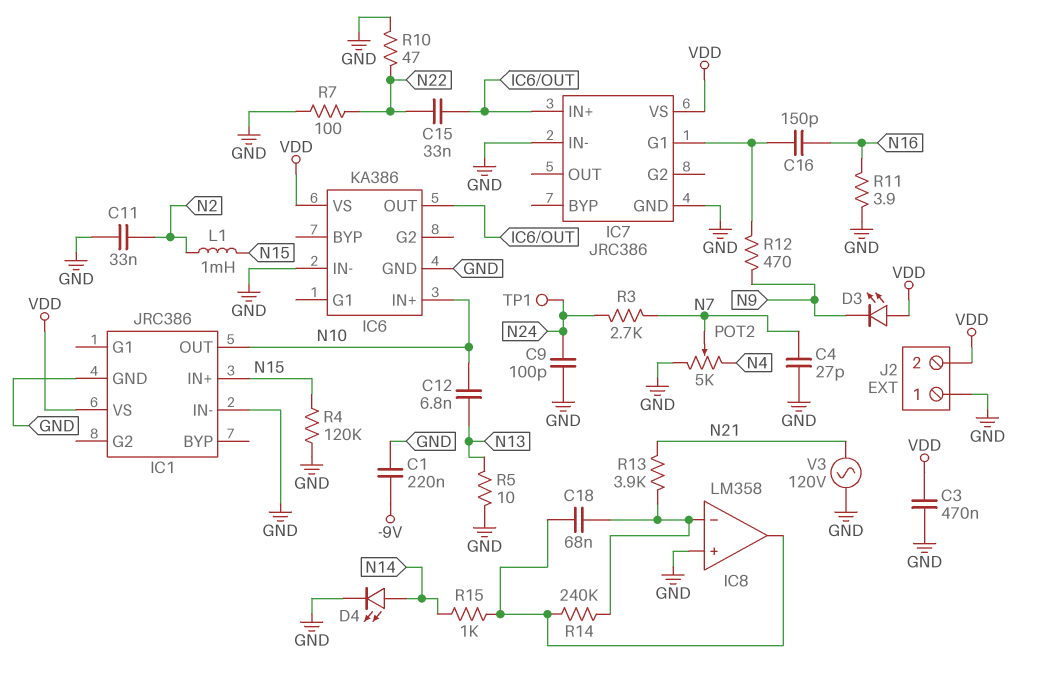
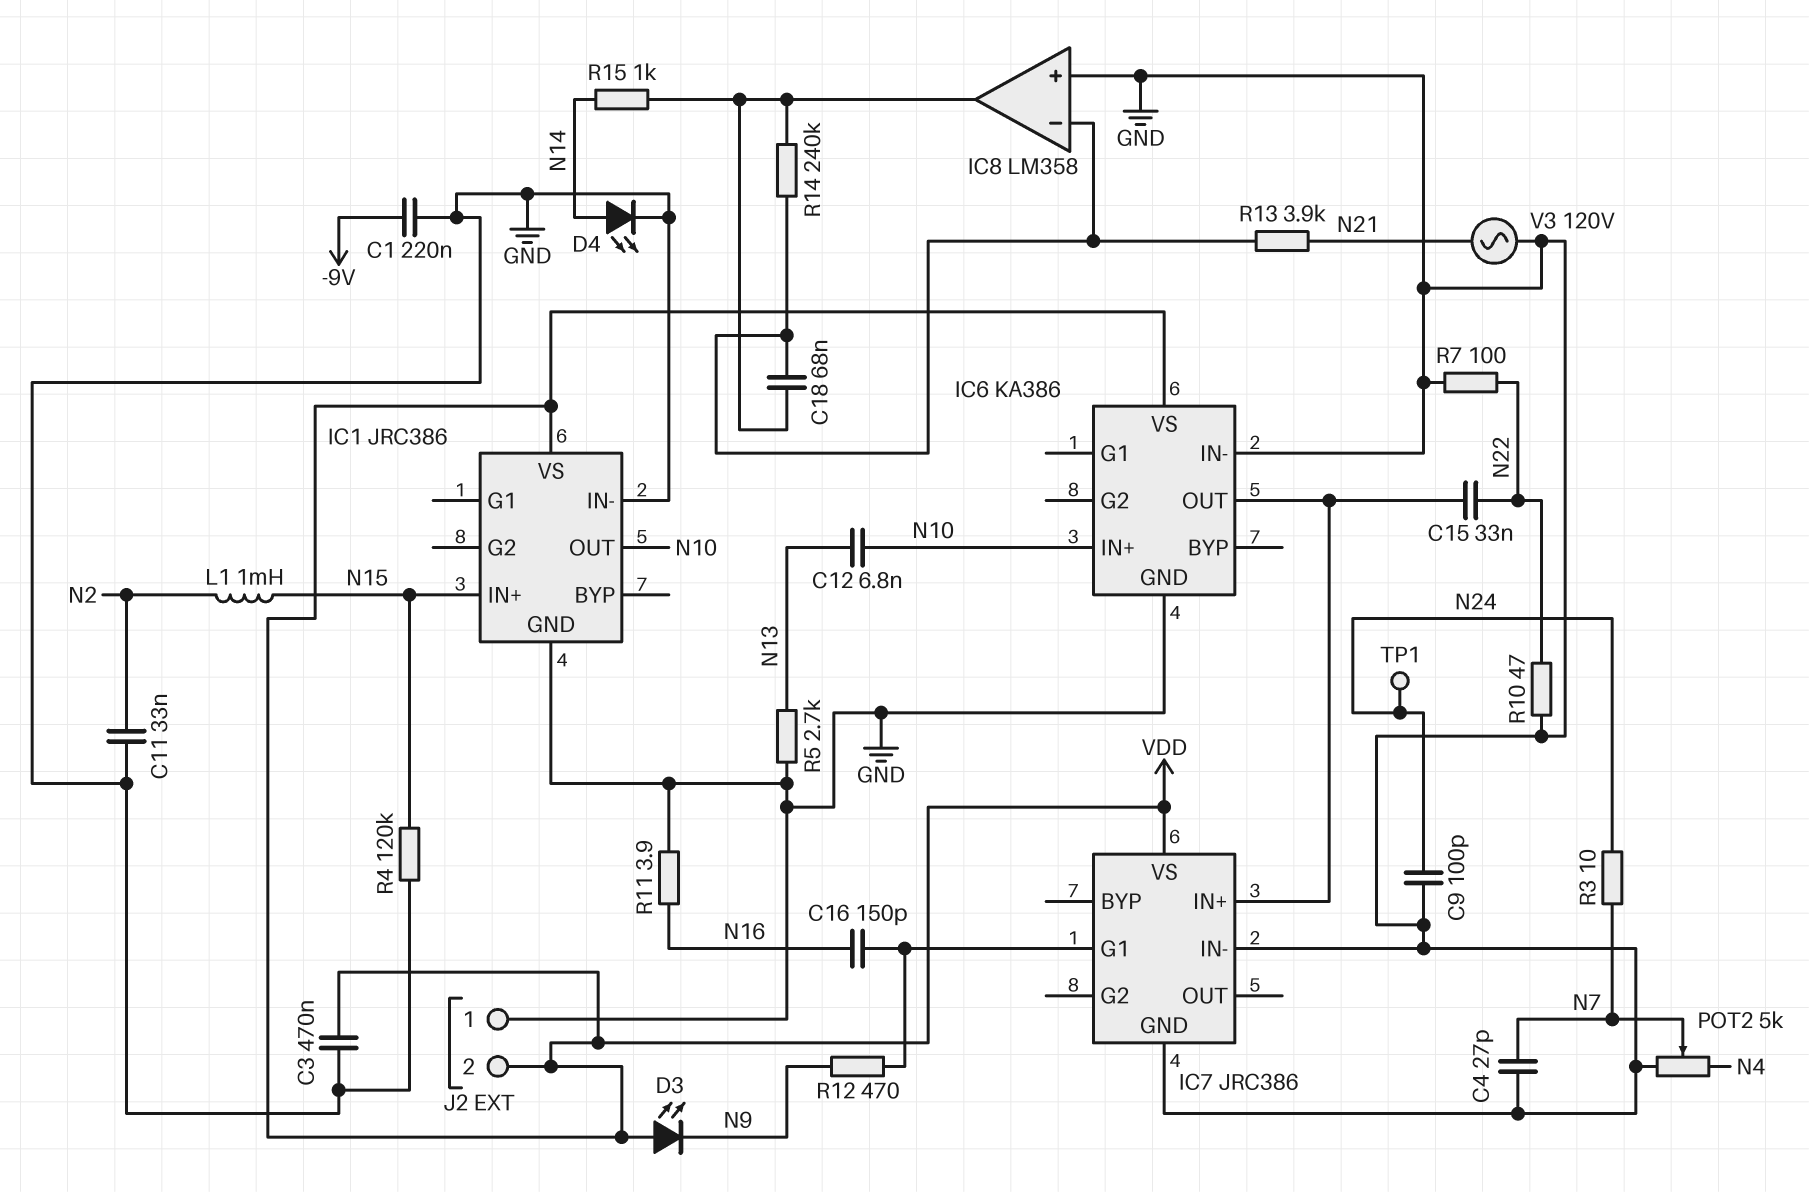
R3: 2.7k (N7, N24) -> 10 (N7, N24)
R5: 10 (GND, N13) -> 2.7k (GND, N13)

